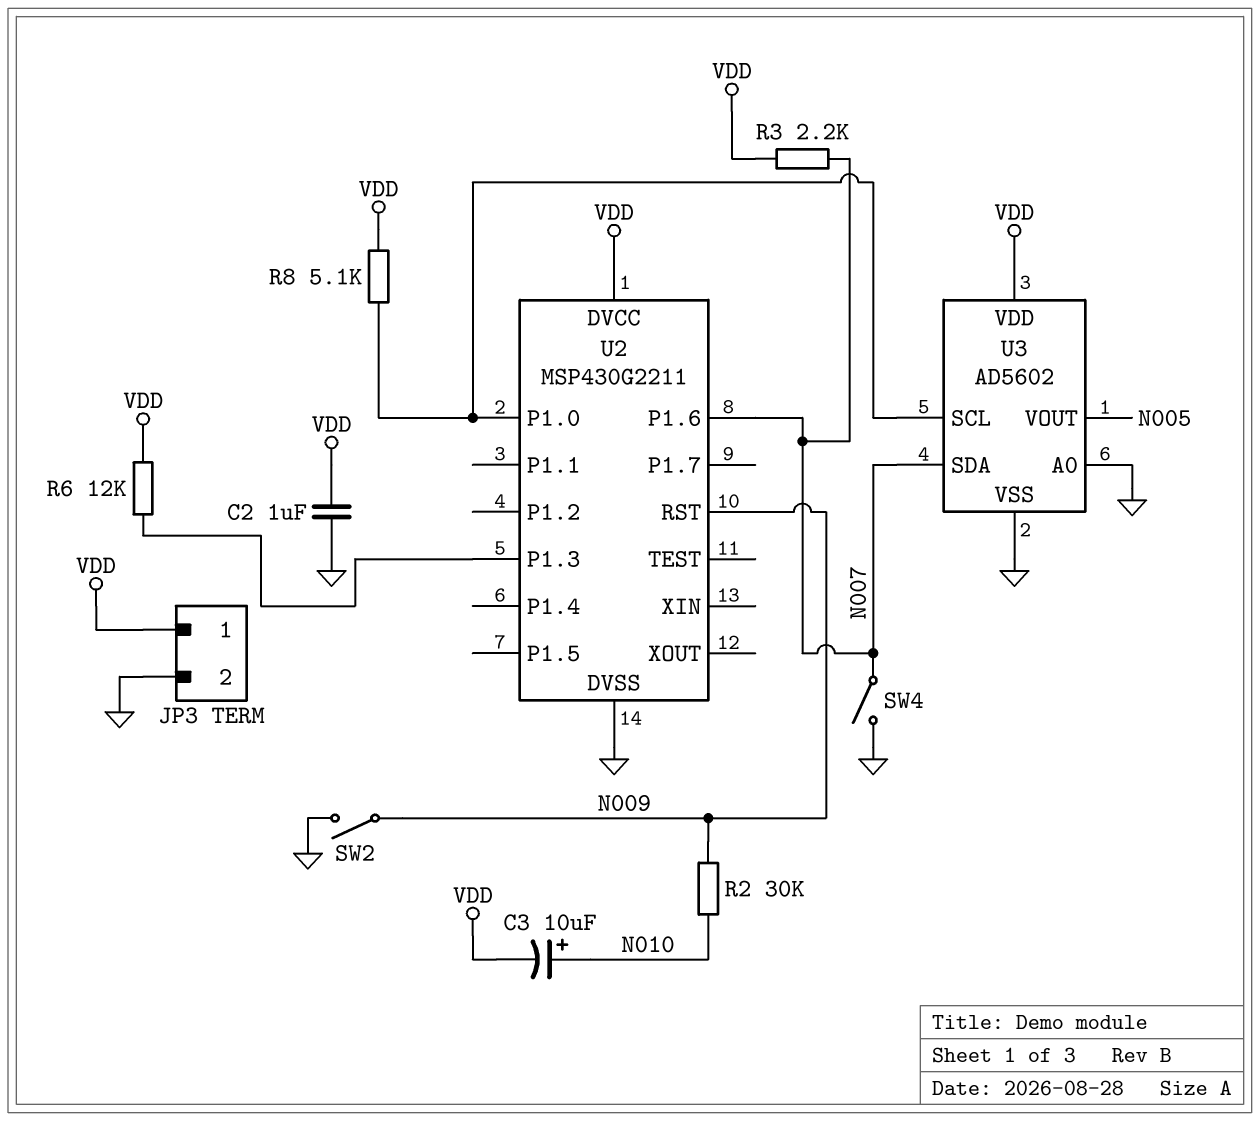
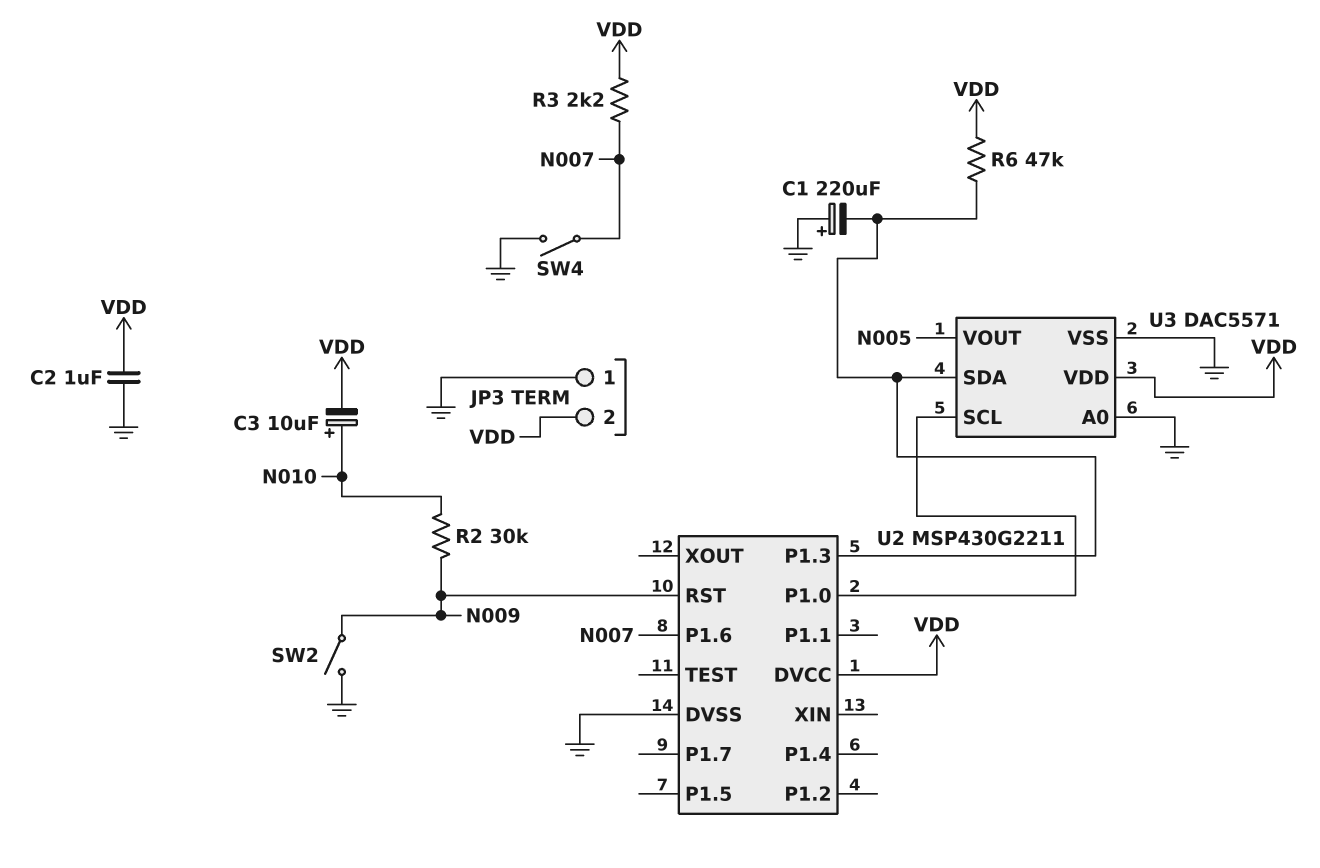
C1: none -> 220uF (plus GND, minus U2/P1.3)
JP3 pin 1: VDD -> GND
JP3 pin 2: GND -> VDD
R6: 12k (U2/P1.3, VDD) -> 47k (U2/P1.3, VDD)
R8: 5.1k (U2/P1.0, VDD) -> none
U3: AD5602 -> DAC5571
U3 pin SDA: N007 -> U2/P1.3

